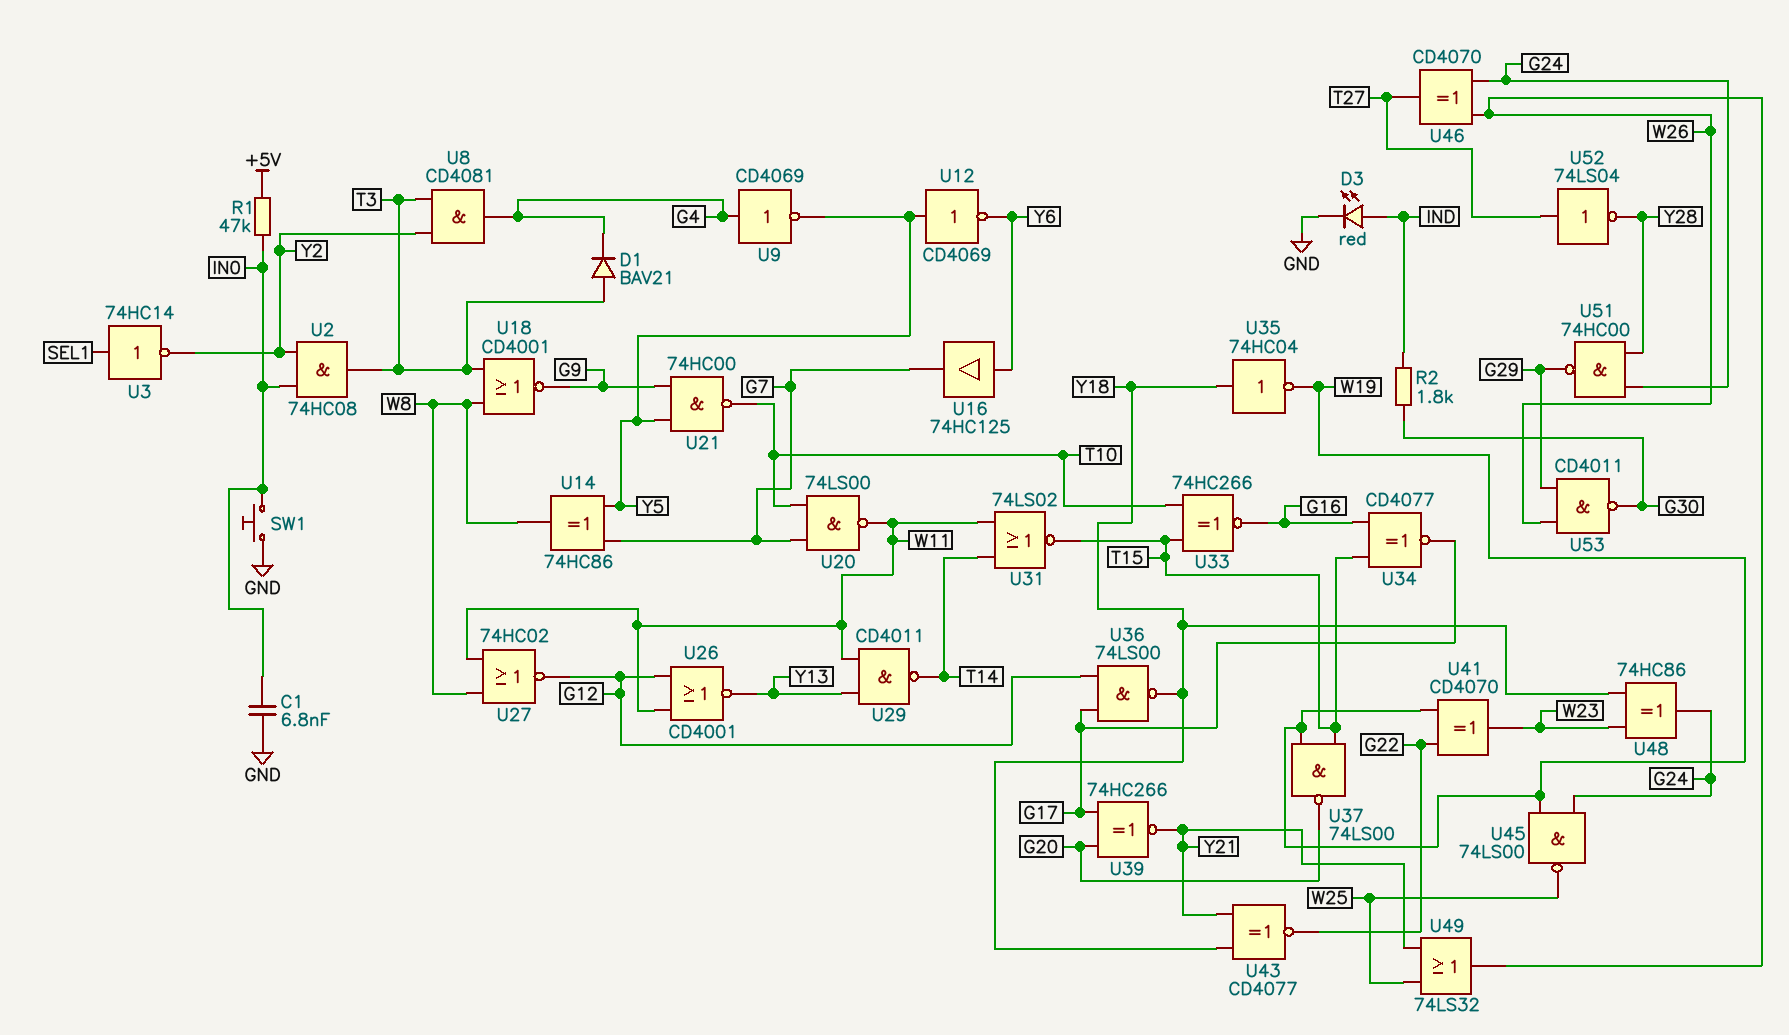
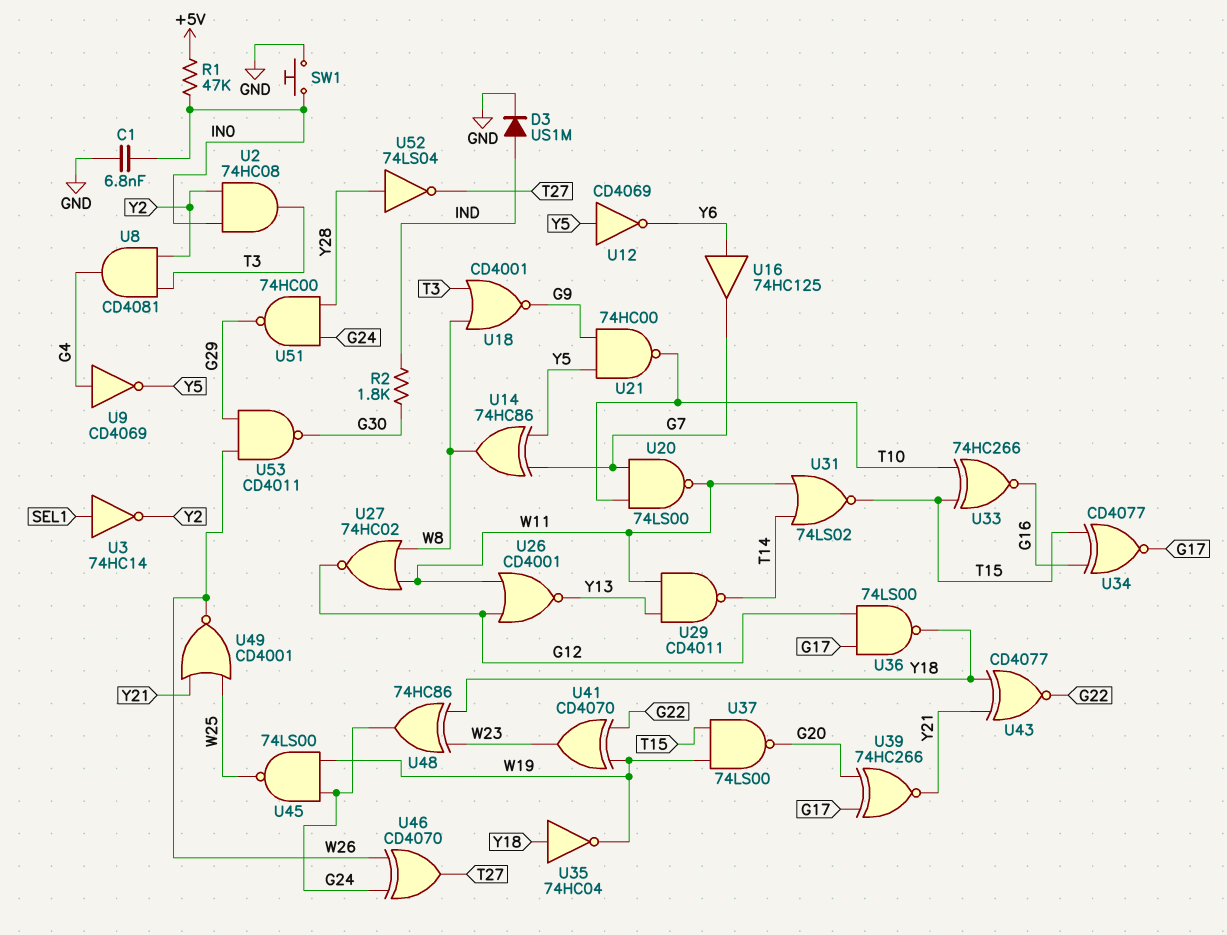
D1: diode BAV21 (A T3, K G4) -> none
D3: LED red (A IND, K GND) -> diode US1M (A IND, K GND)
U49: OR 74LS32 (in W25, in Y21, out W26) -> NOR CD4001 (in W25, in Y21, out W26)
U52: NOT 74LS04 (in T27, out Y28) -> NOT 74LS04 (in Y28, out T27)

